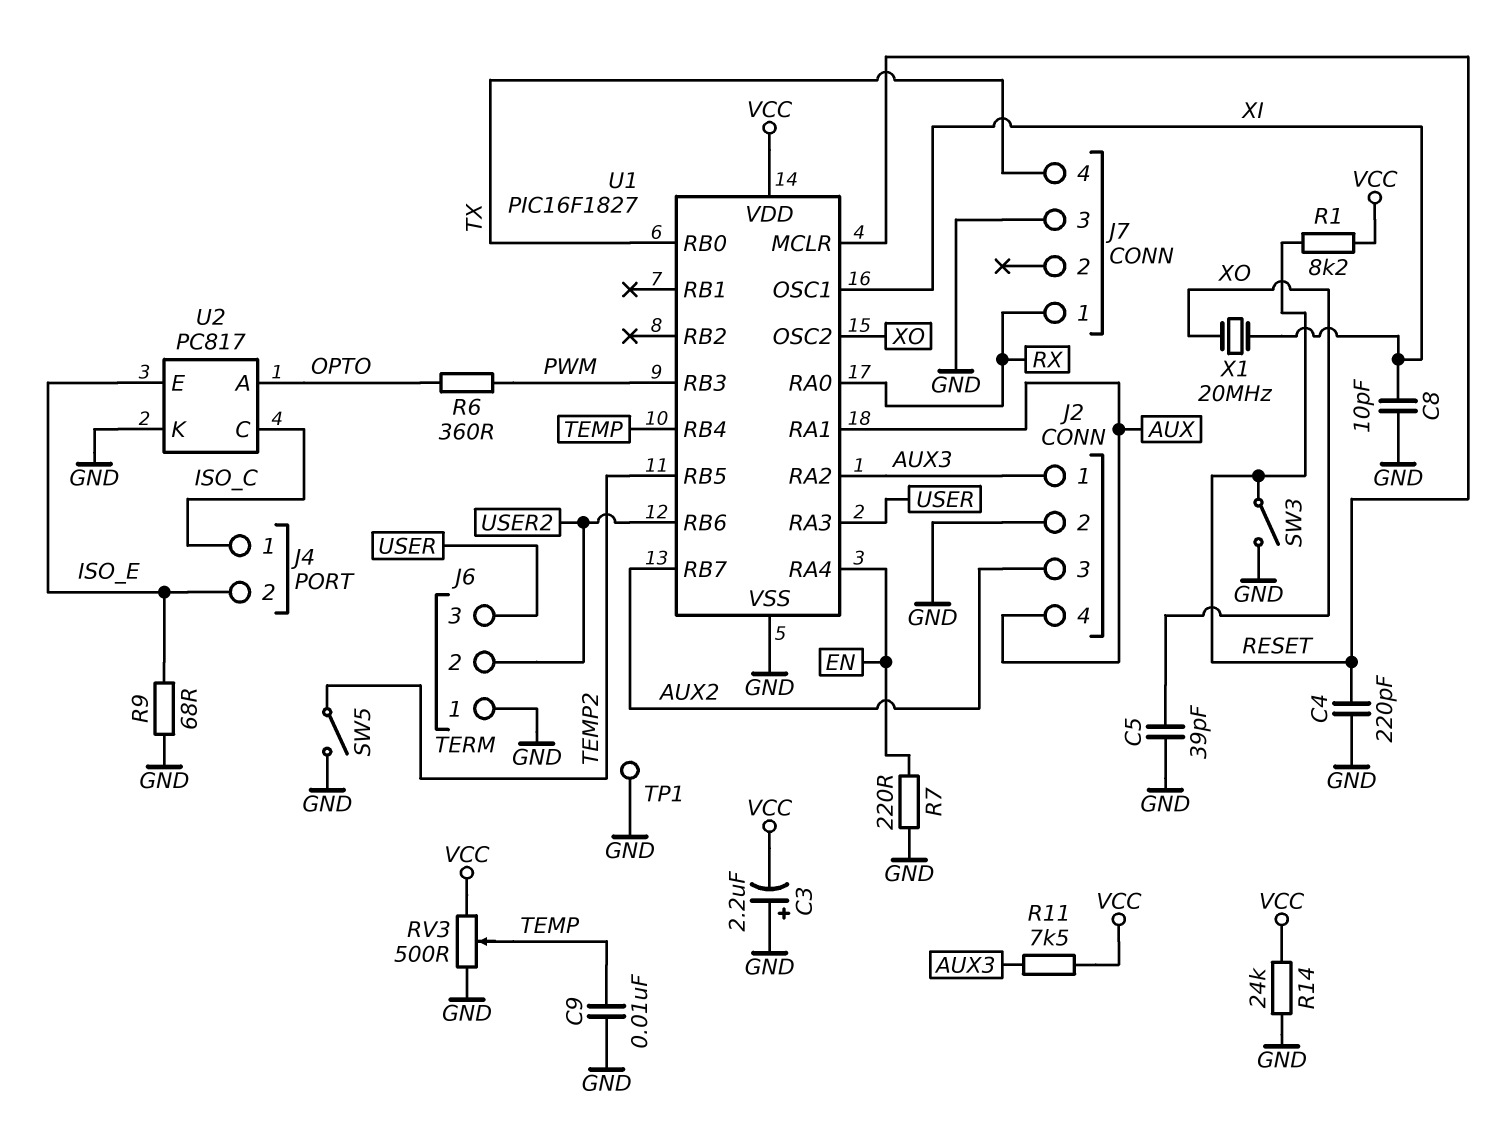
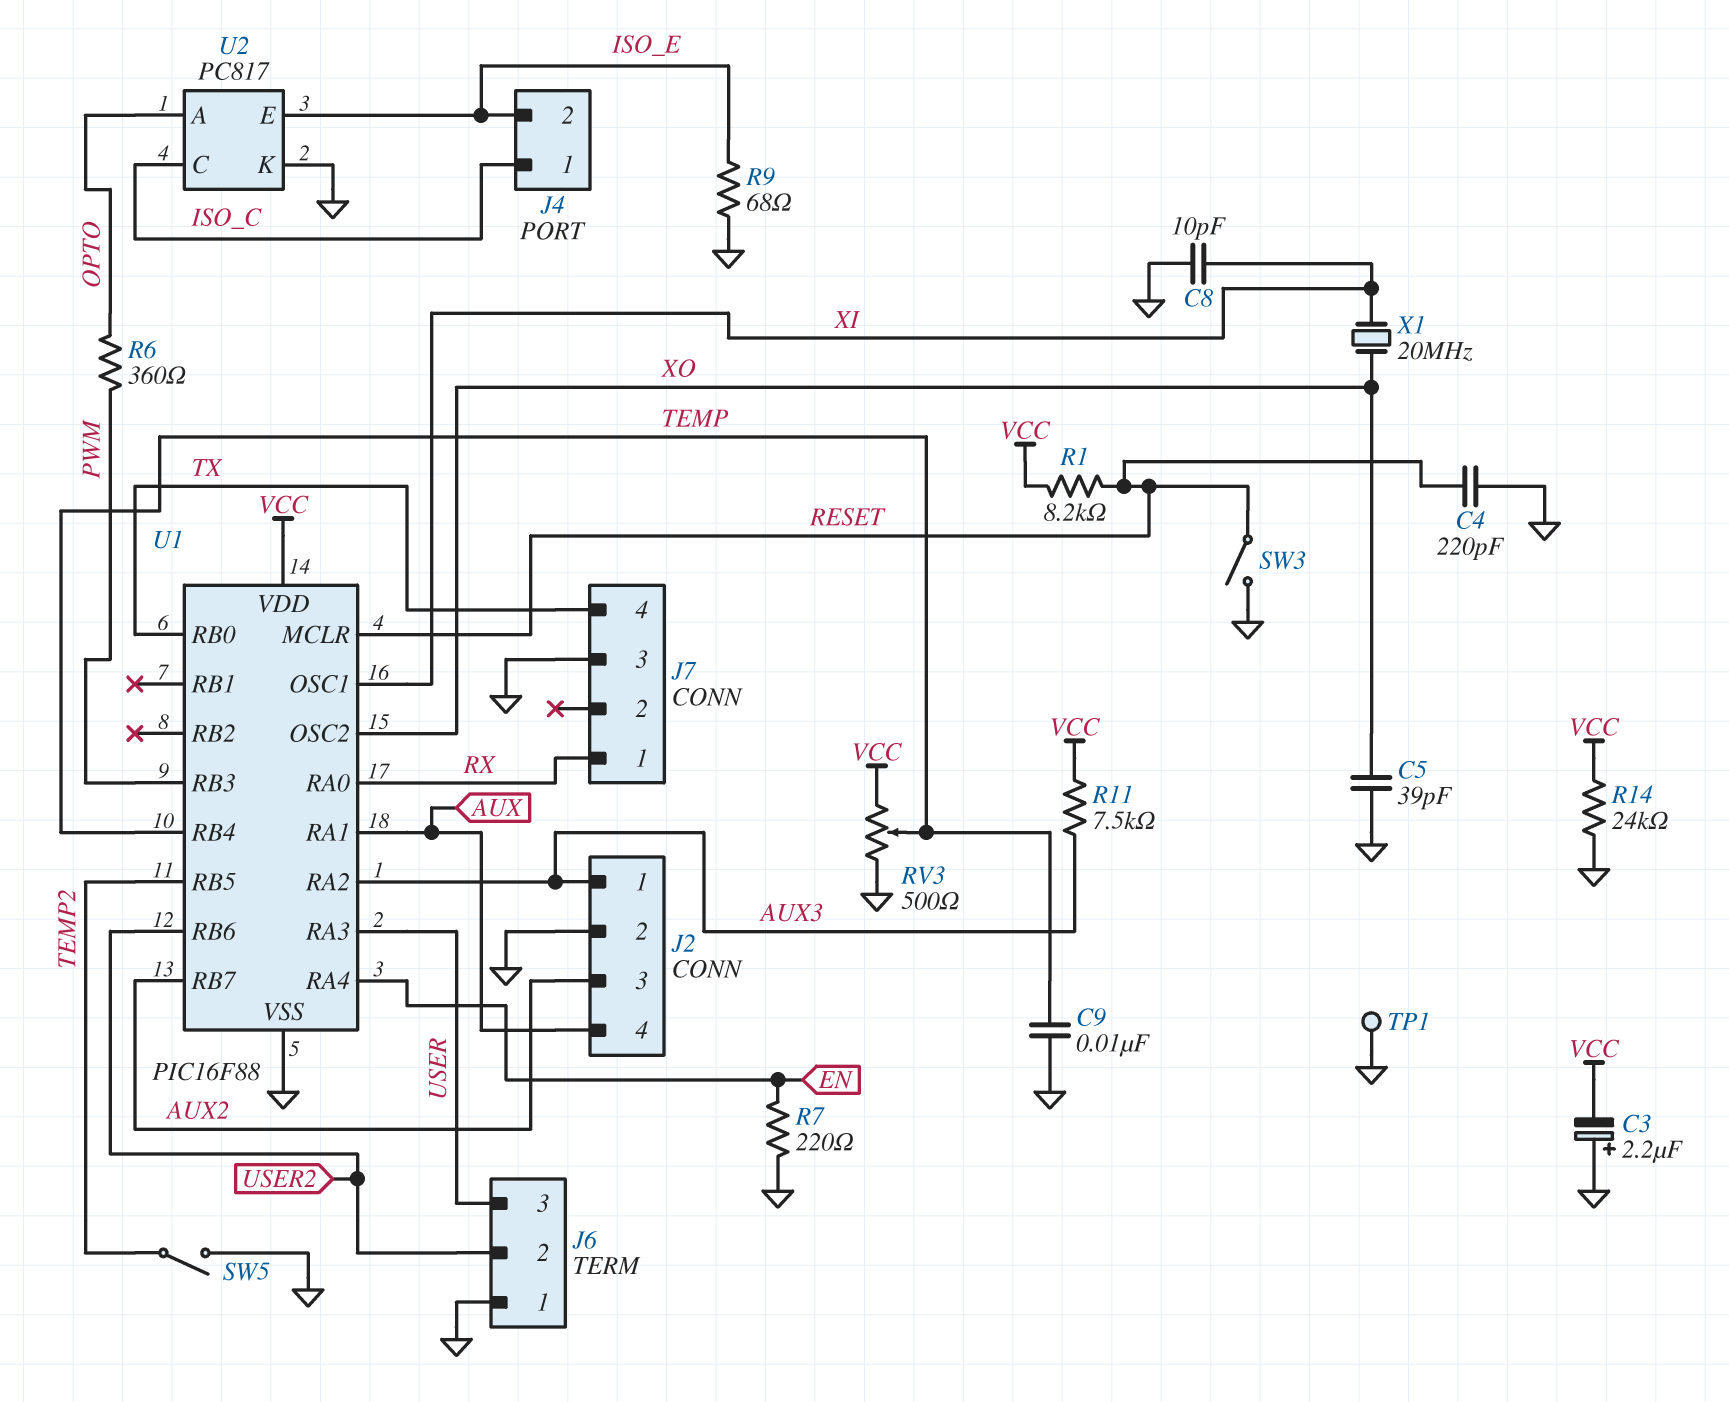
U1: PIC16F1827 -> PIC16F88

